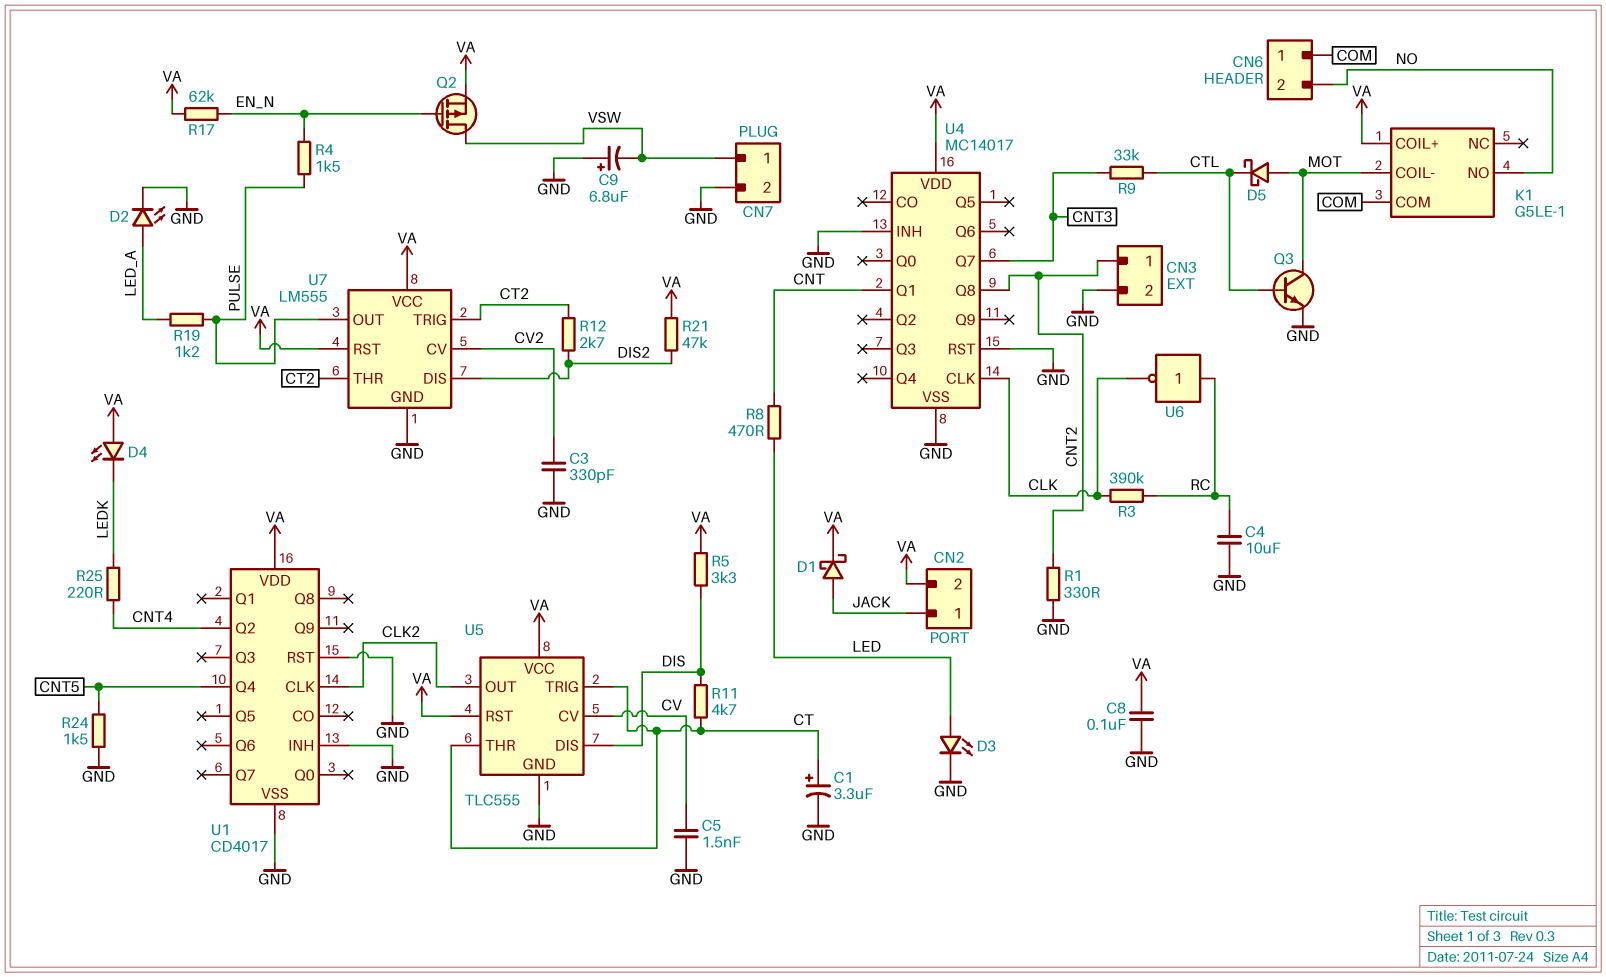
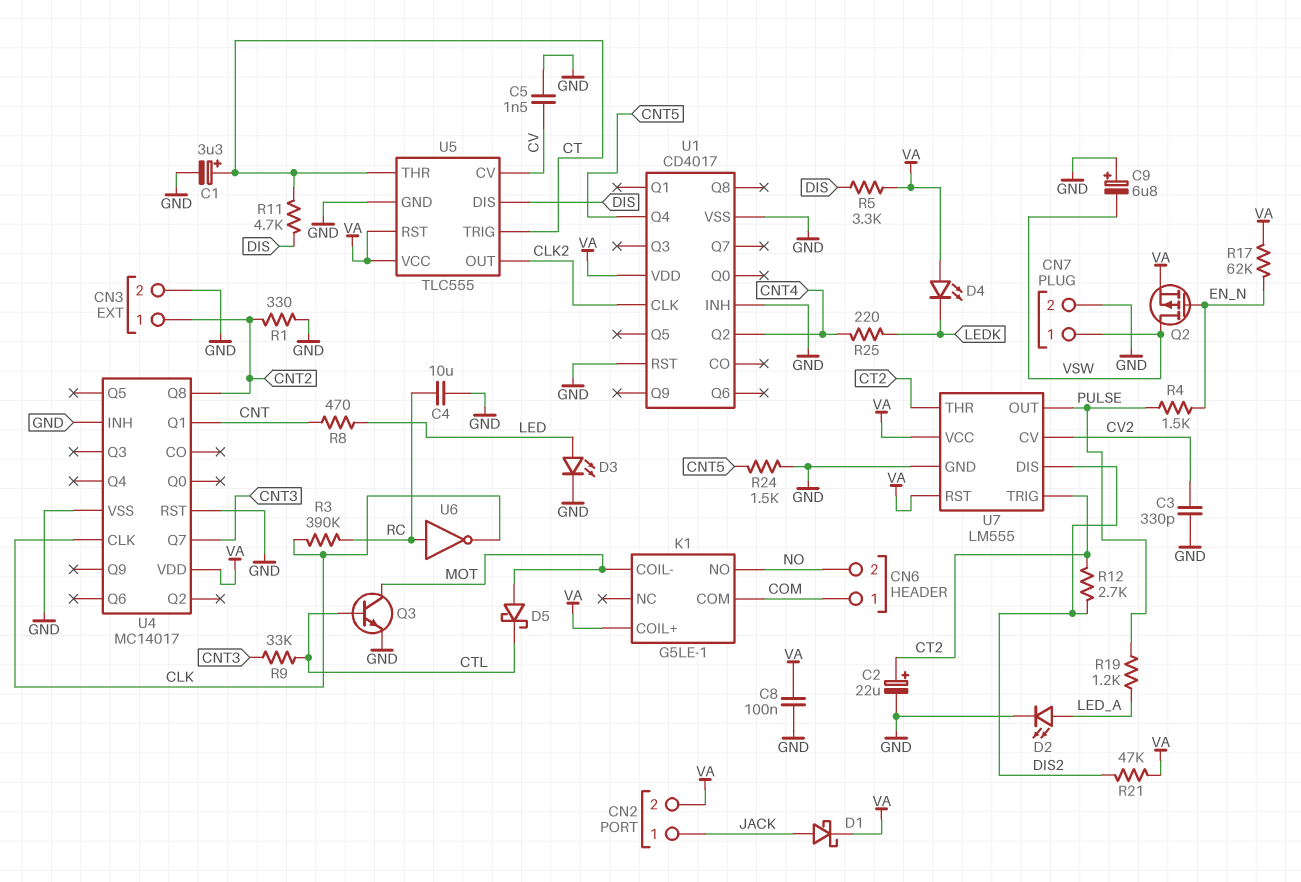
C2: none -> 22uF (plus CT2, minus GND)

